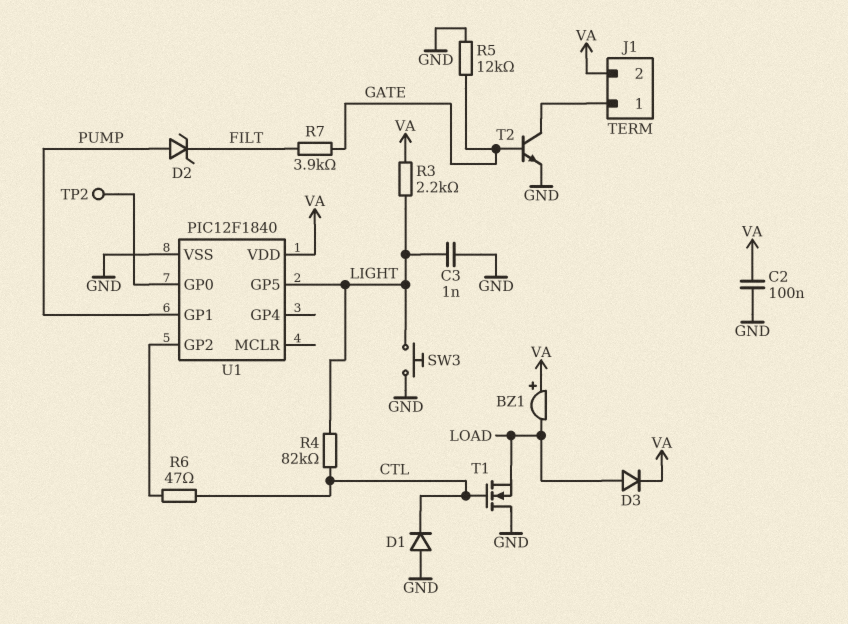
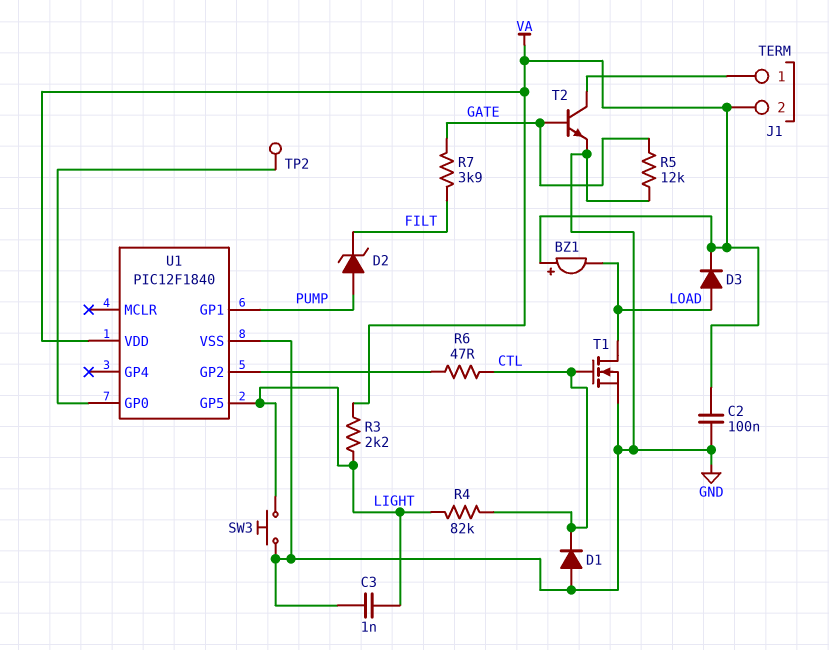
T1: NMOS (G CTL, D GND, S LOAD) -> NMOS (G CTL, D LOAD, S GND)

